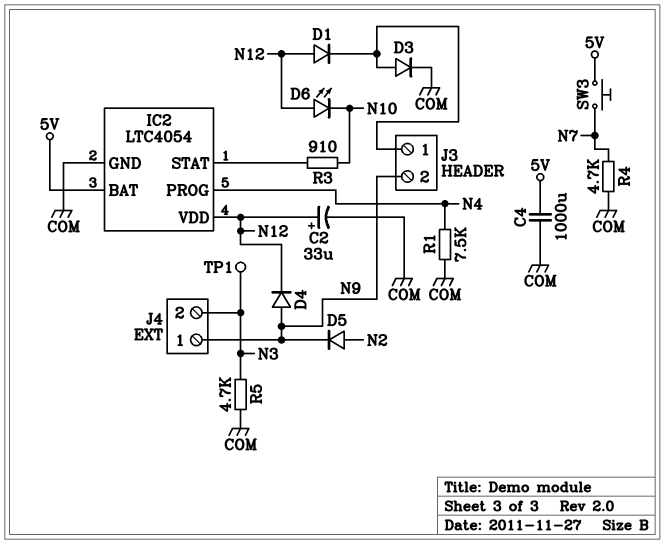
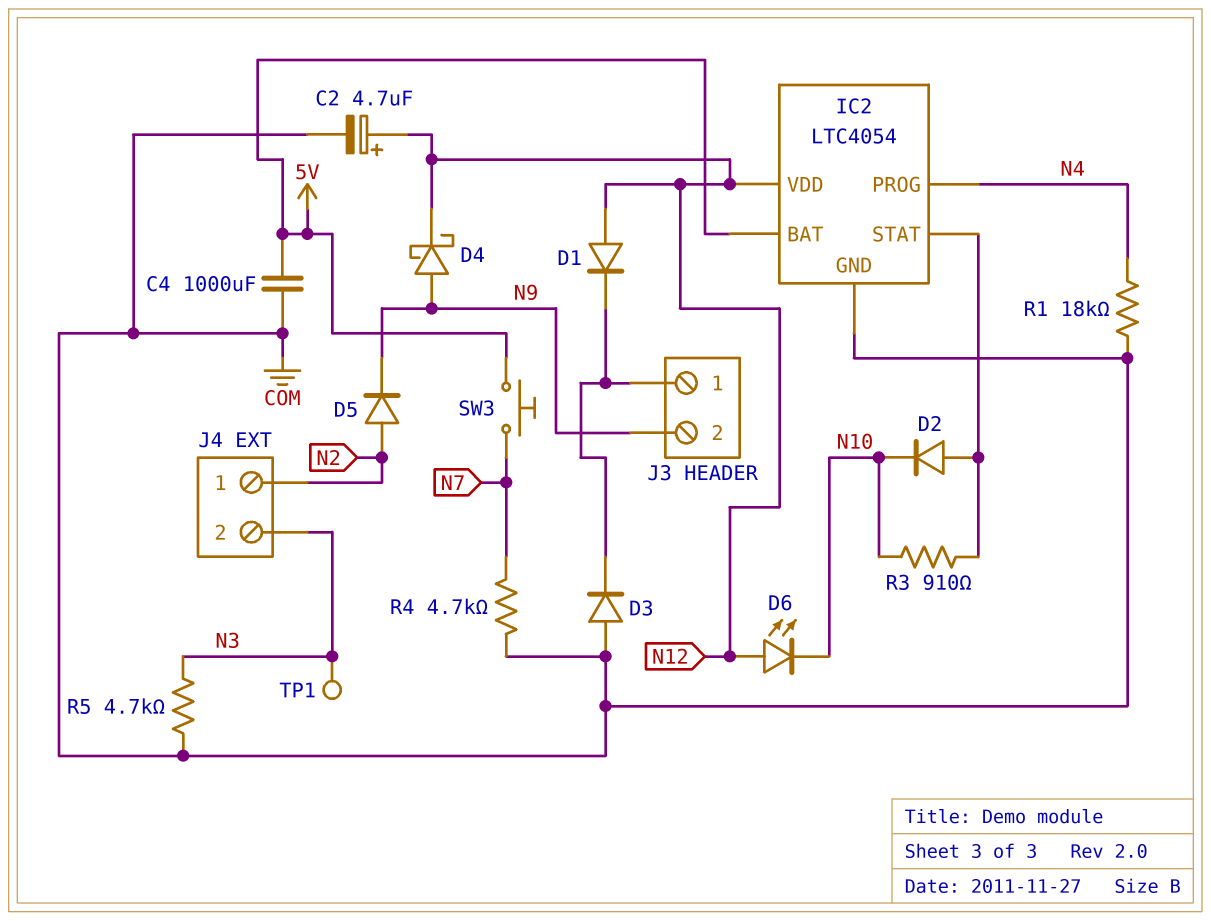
C2: 33uF (plus N12, minus COM) -> 4.7uF (plus N12, minus COM)
D2: none -> diode (A IC2/STAT, K N10)
D3: diode (A J3/1, K COM) -> diode (A COM, K J3/1)
D4: diode (A N9, K N12) -> schottky (A N9, K N12)
J4 pin 1: N9 -> N2
R1: 7.5k (COM, N4) -> 18k (COM, N4)

